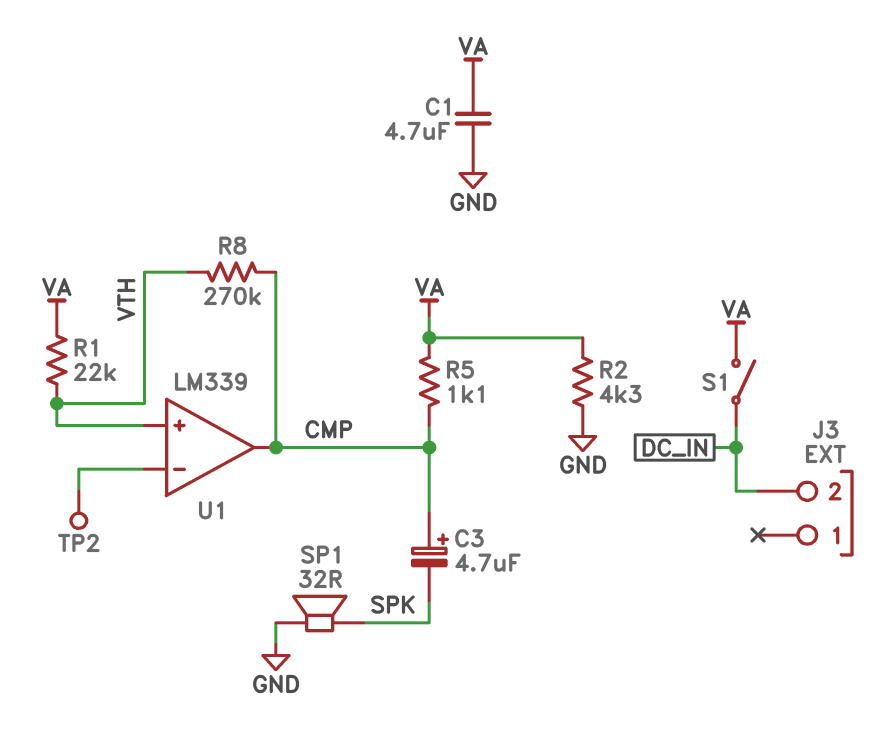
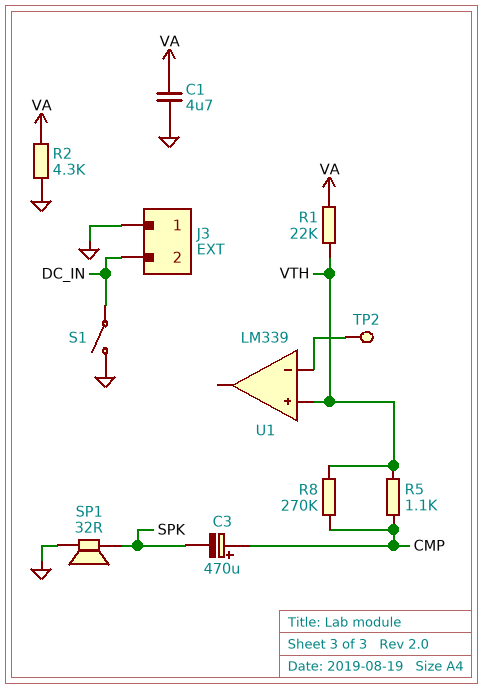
C3: 4.7uF (plus CMP, minus SPK) -> 470uF (plus CMP, minus SPK)
J3 pin 1: none -> GND
R5: 1.1k (CMP, VA) -> 1.1k (CMP, VTH)
S1: switch (DC_IN, VA) -> switch (DC_IN, GND)
U1 pin out: CMP -> none

